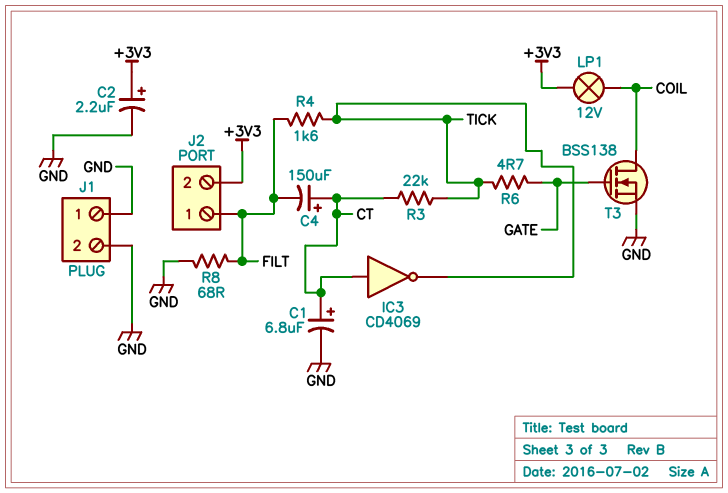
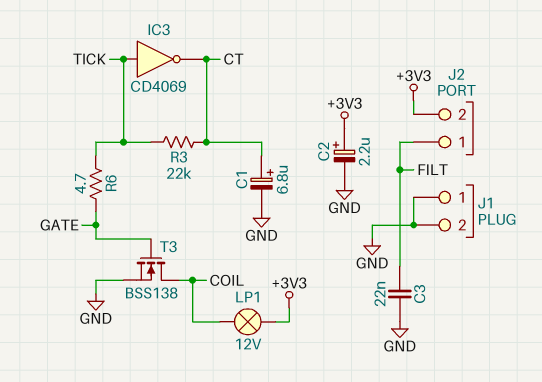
C3: none -> 22nF (FILT, GND)
C4: 150uF (plus CT, minus FILT) -> none
IC3: NOT CD4069 (in CT, out TICK) -> NOT CD4069 (in TICK, out CT)
R4: 1.6k (FILT, TICK) -> none
R8: 68 (FILT, GND) -> none

